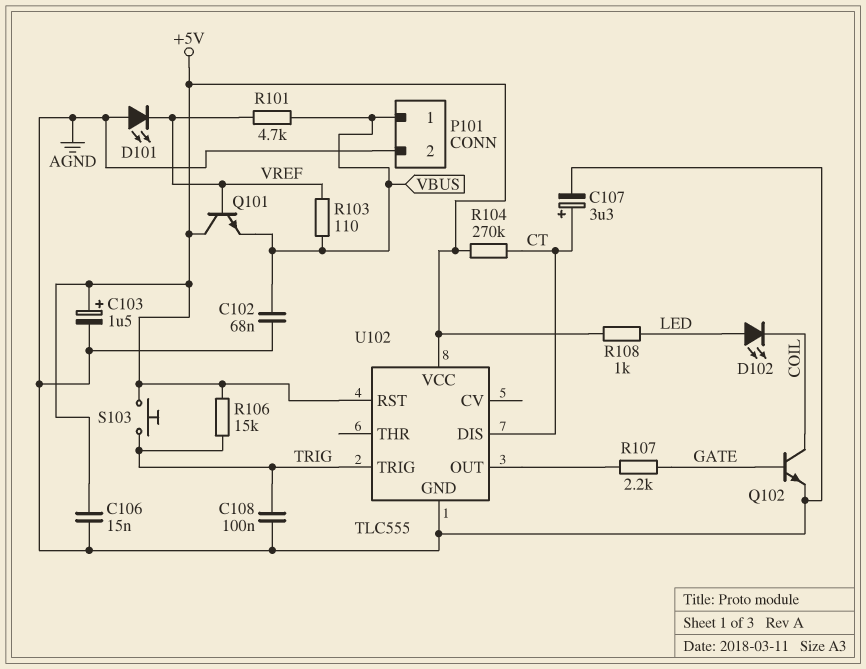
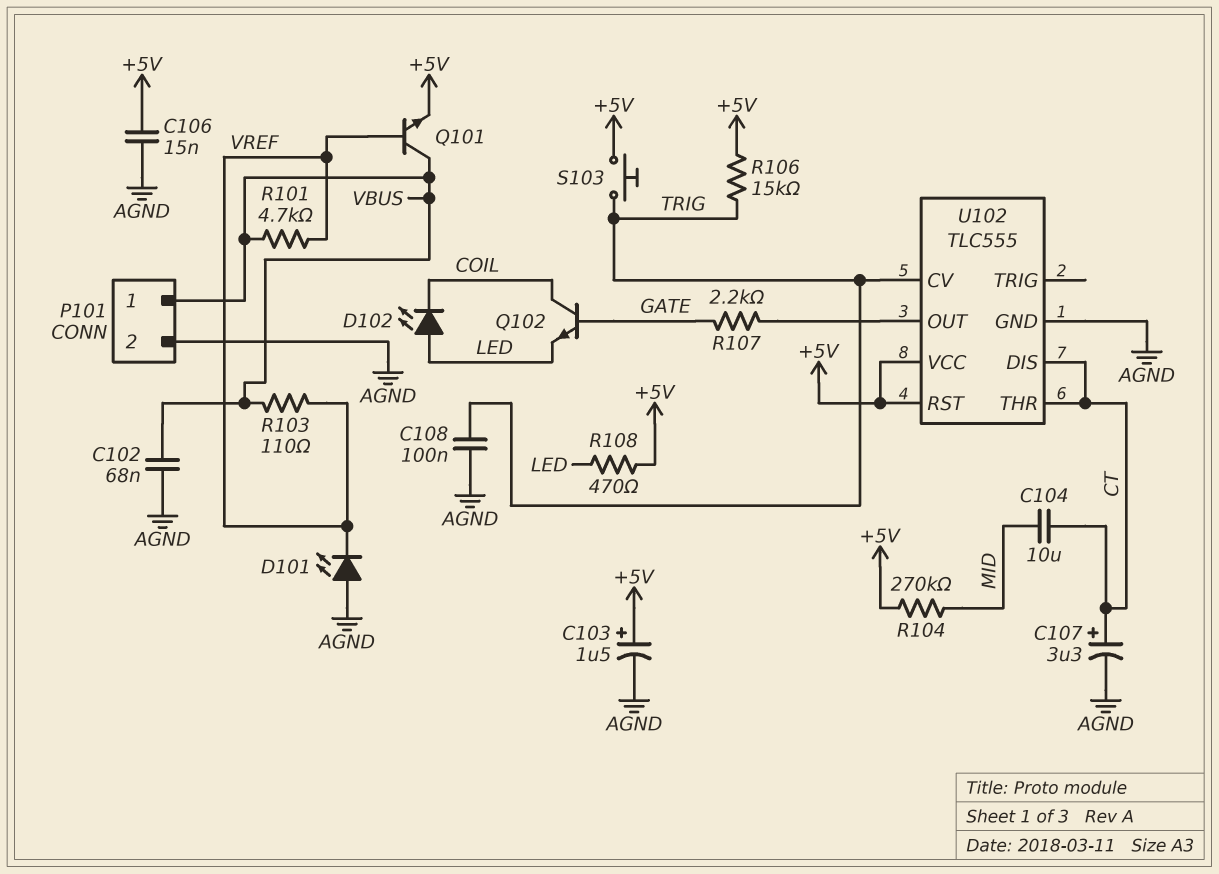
C104: none -> 10uF (CT, MID)
Q101: NPN (B VREF, C +5V, E VBUS) -> NPN (B VREF, C VBUS, E +5V)
Q102: NPN (B GATE, C COIL, E AGND) -> NPN (B GATE, C COIL, E LED)
R104: 270k (+5V, CT) -> 270k (+5V, MID)
R108: 1k (+5V, LED) -> 470 (+5V, LED)
U102 pin CV: none -> TRIG
U102 pin THR: none -> CT
U102 pin TRIG: TRIG -> none

